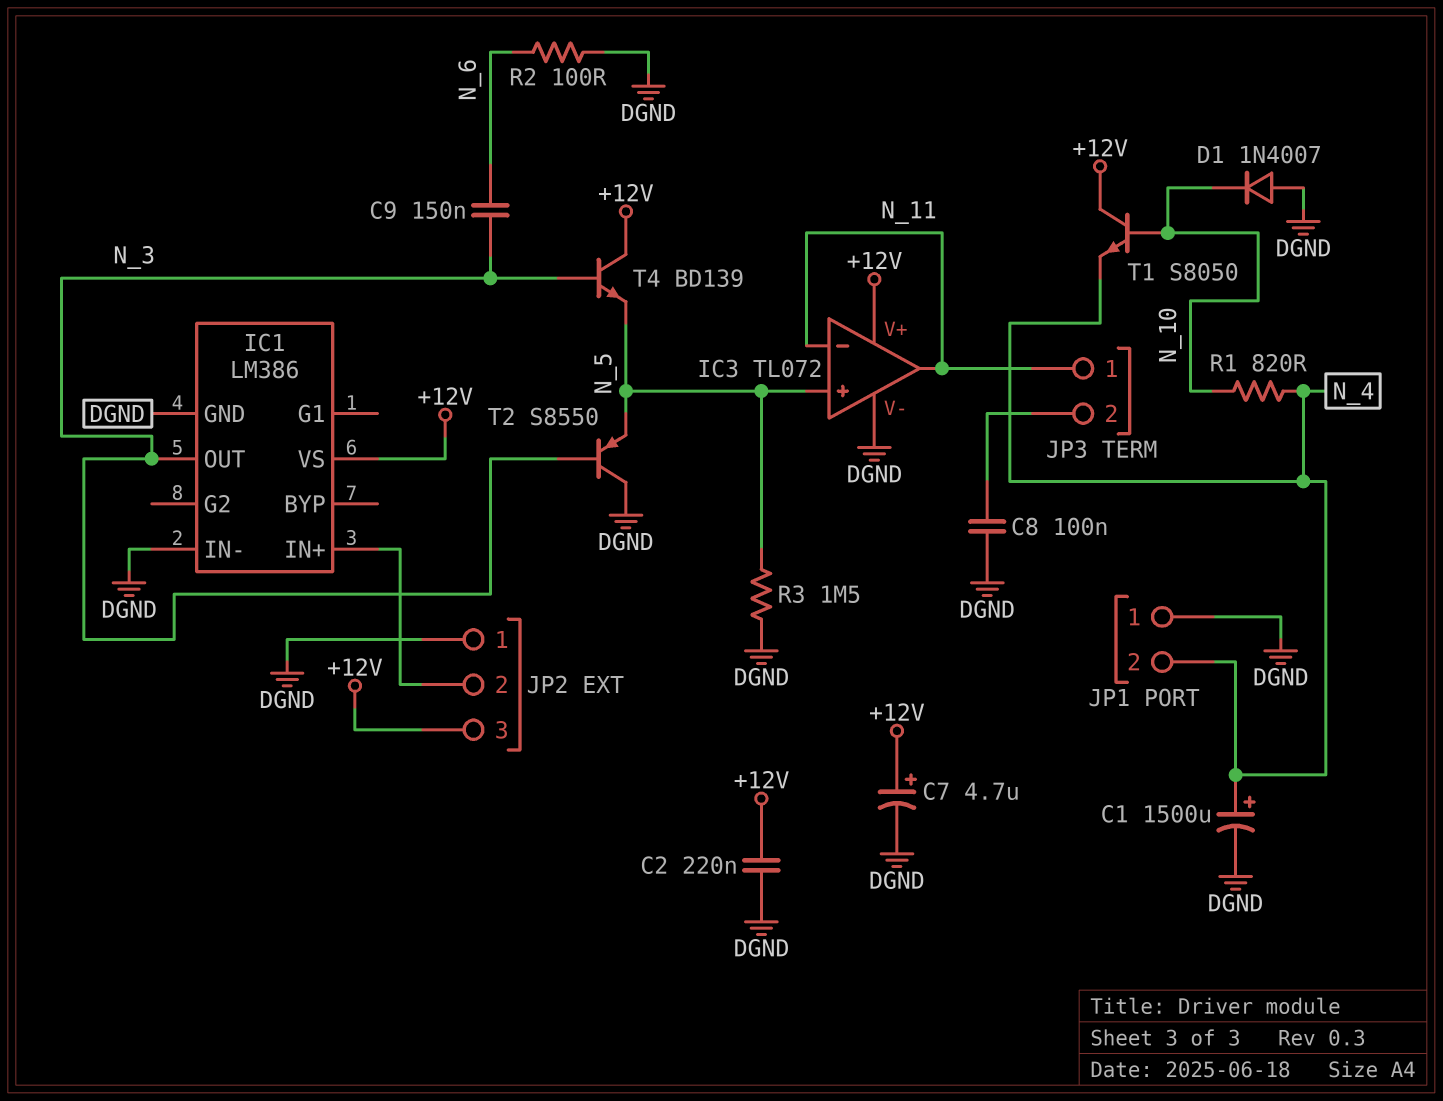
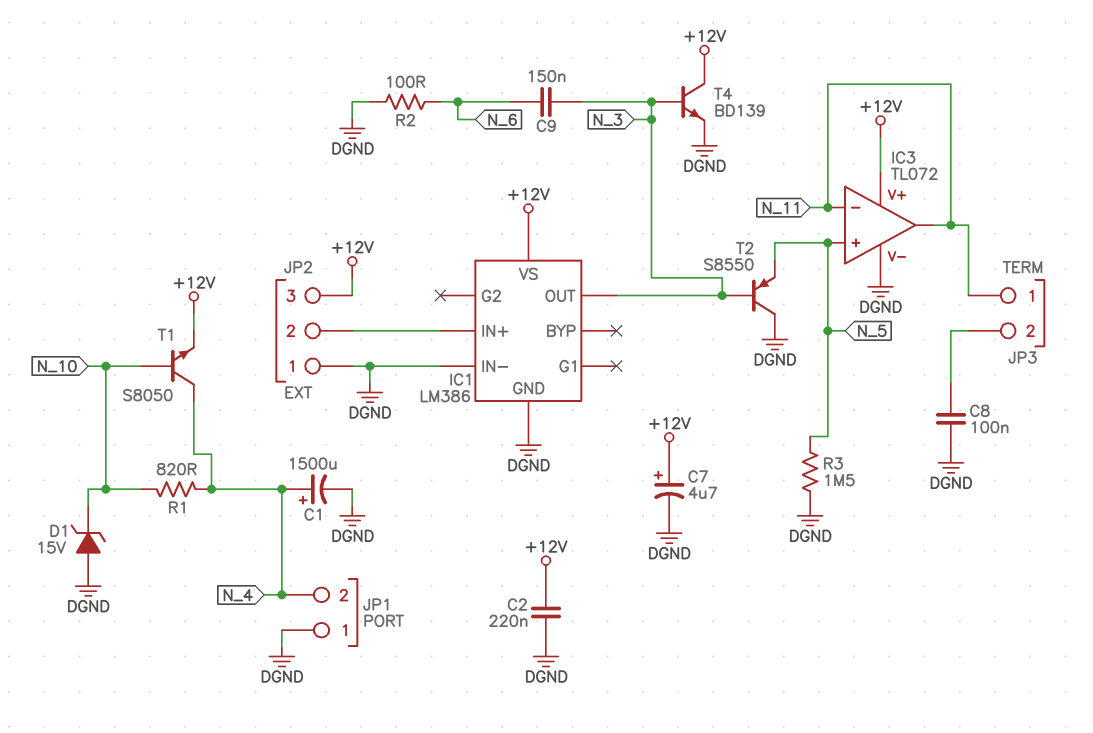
D1: diode 1N4007 (A DGND, K N_10) -> zener 15V (A DGND, K N_10)
T1: NPN S8050 (B N_10, C +12V, E N_4) -> NPN S8050 (B N_10, C N_4, E +12V)
T4: NPN BD139 (B N_3, C +12V, E N_5) -> NPN BD139 (B N_3, C +12V, E DGND)

